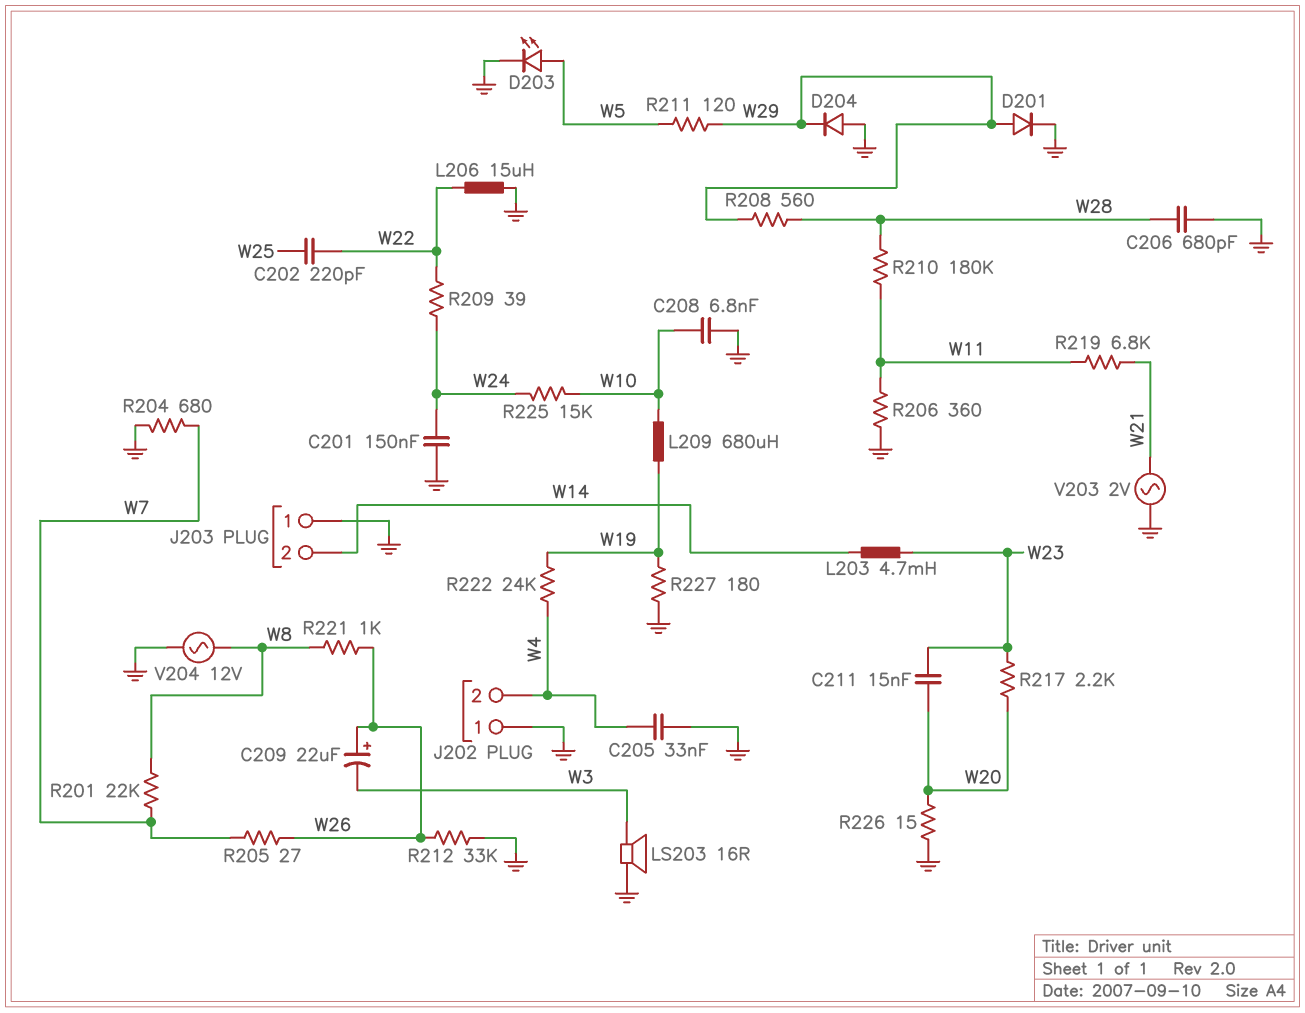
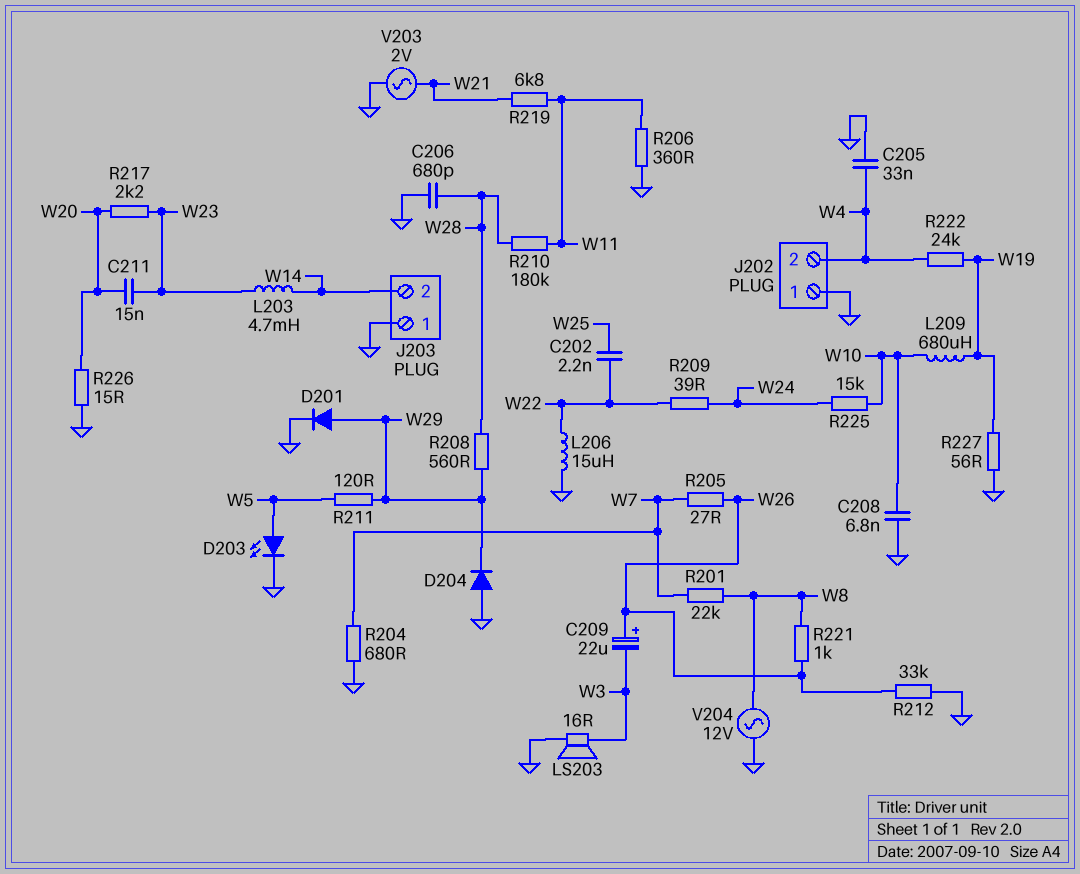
C201: 150nF (GND, W24) -> none
C202: 220pF (W22, W25) -> 2.2nF (W22, W25)
R227: 180 (GND, W19) -> 56 (GND, W19)

